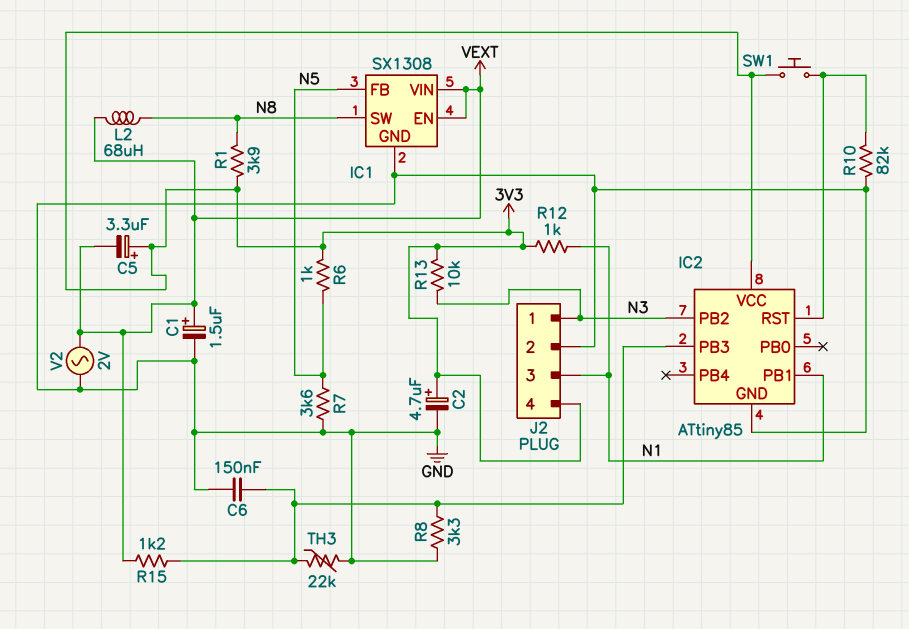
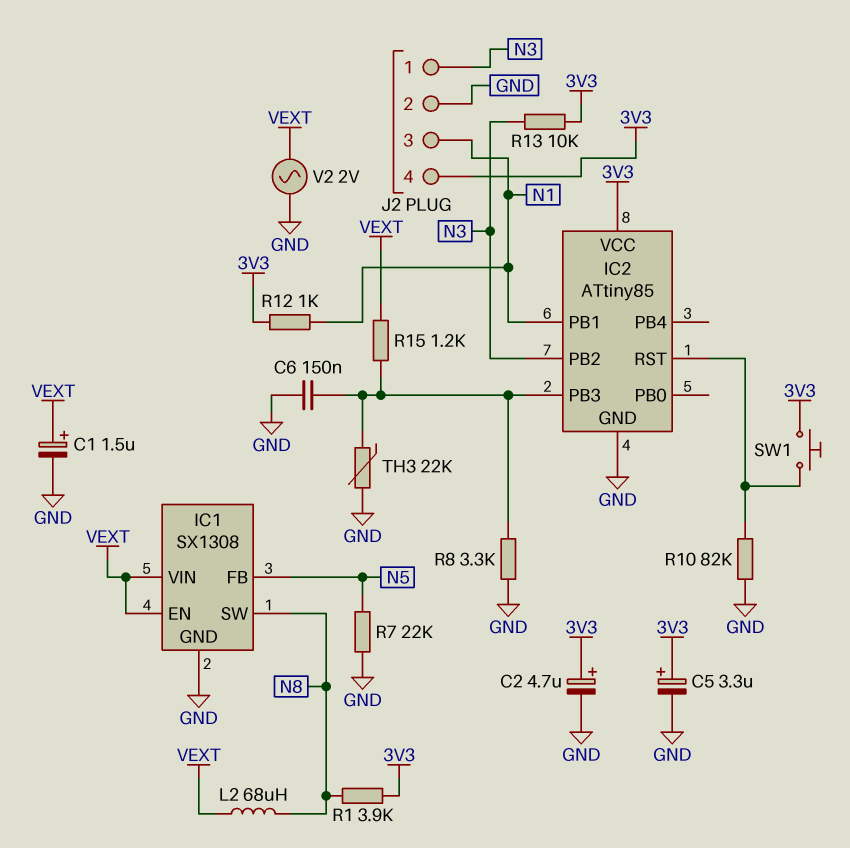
C5: 3.3uF (plus 3V3, minus VEXT) -> 3.3uF (plus 3V3, minus GND)
R6: 1k (3V3, N5) -> none
R7: 3.6k (GND, N5) -> 22k (GND, N5)

